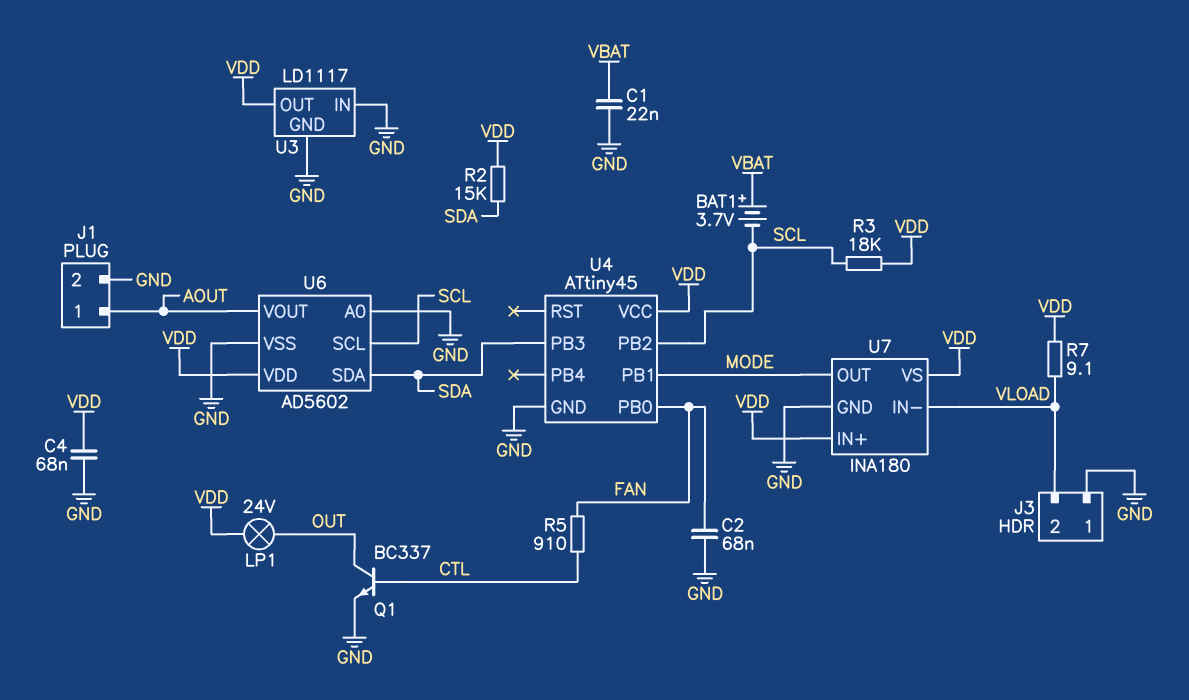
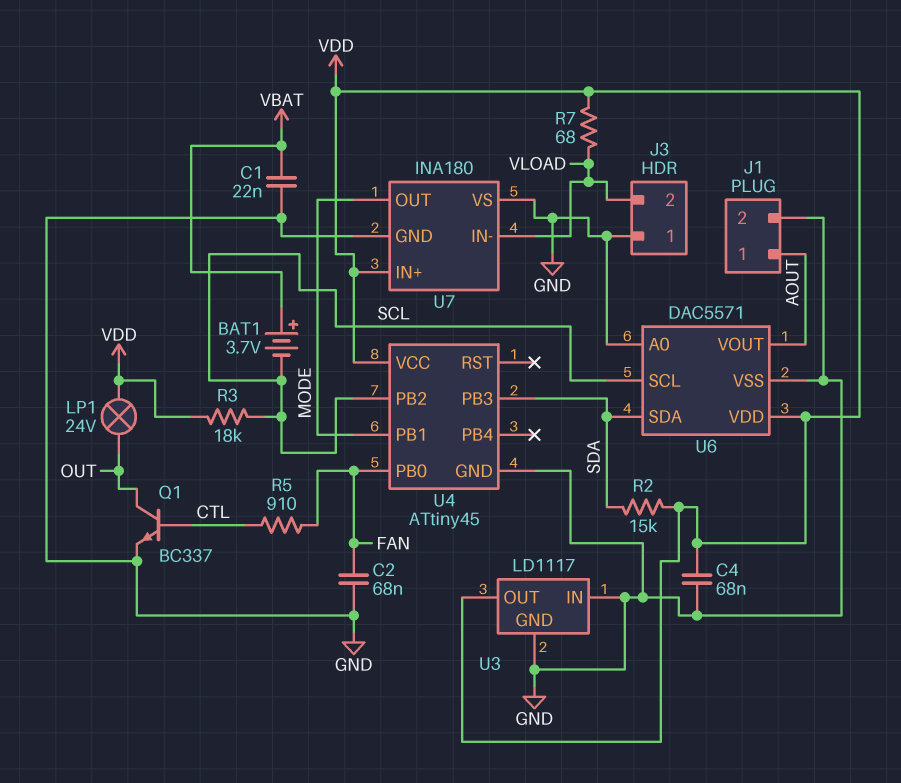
R7: 9.1 (VDD, VLOAD) -> 68 (VDD, VLOAD)
U6: AD5602 -> DAC5571
U7 pin VS: VDD -> GND

